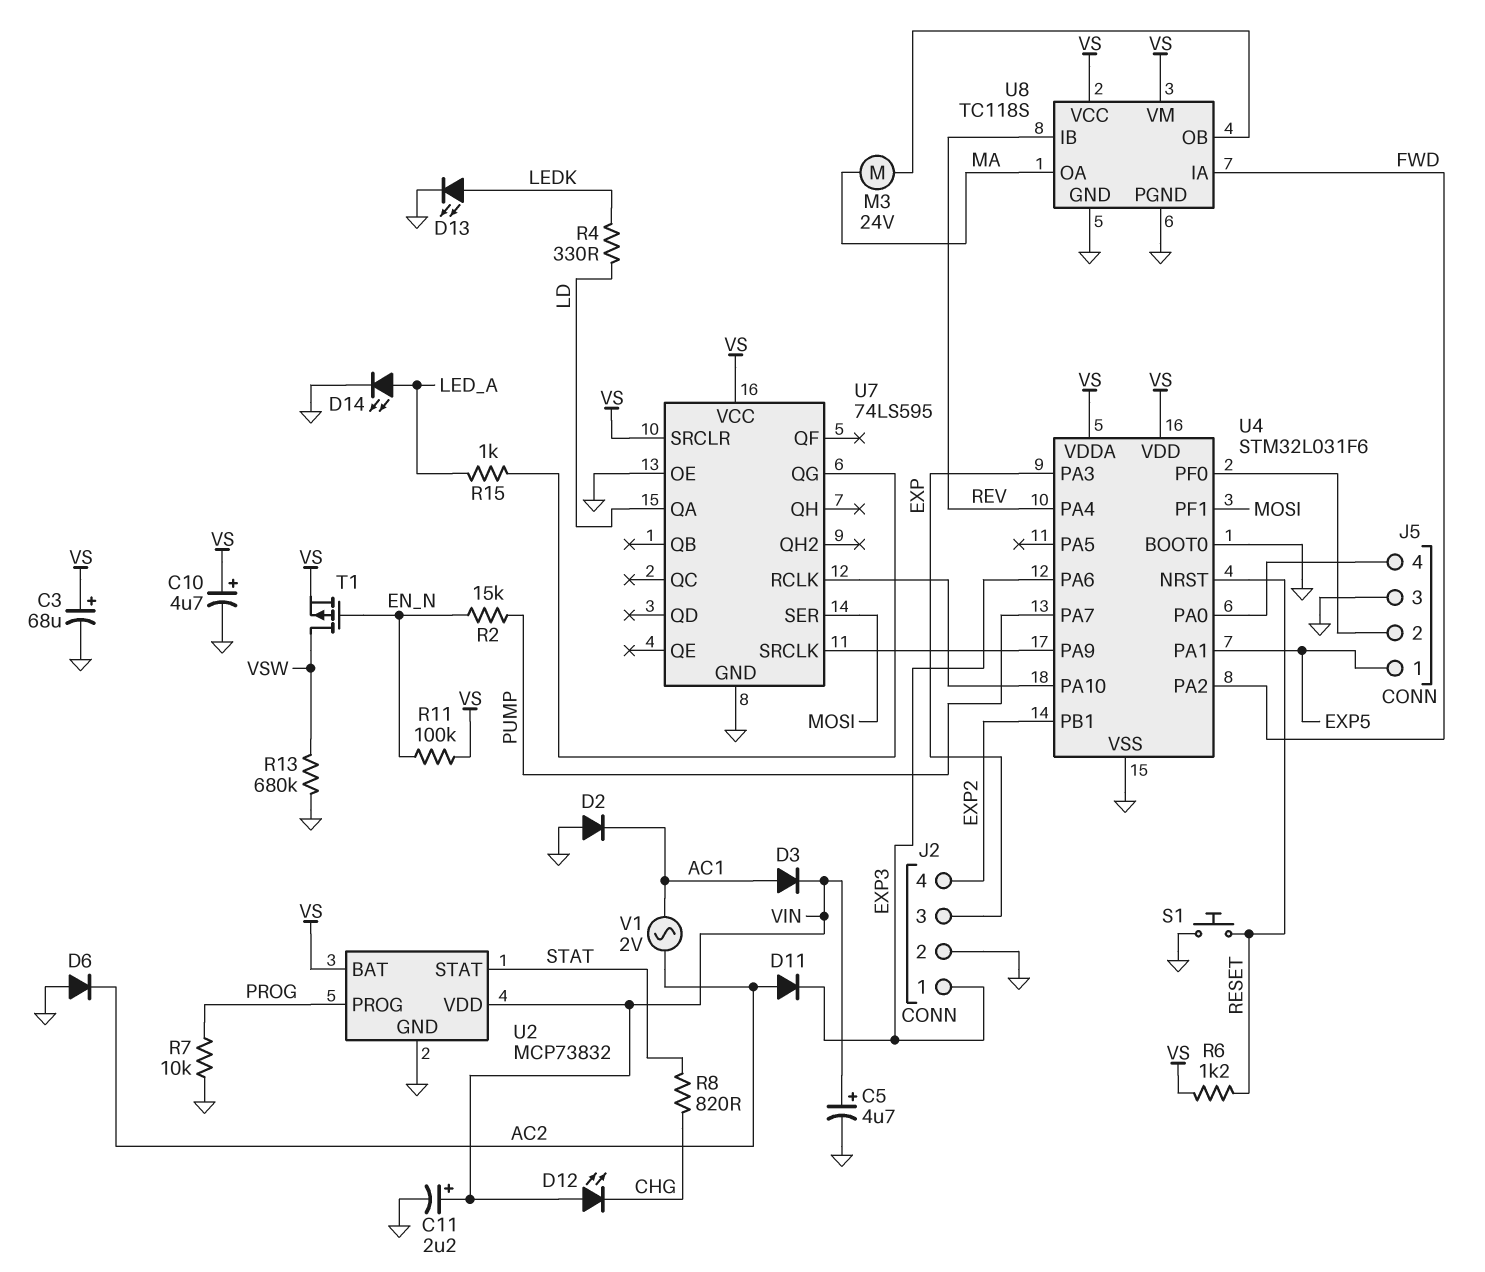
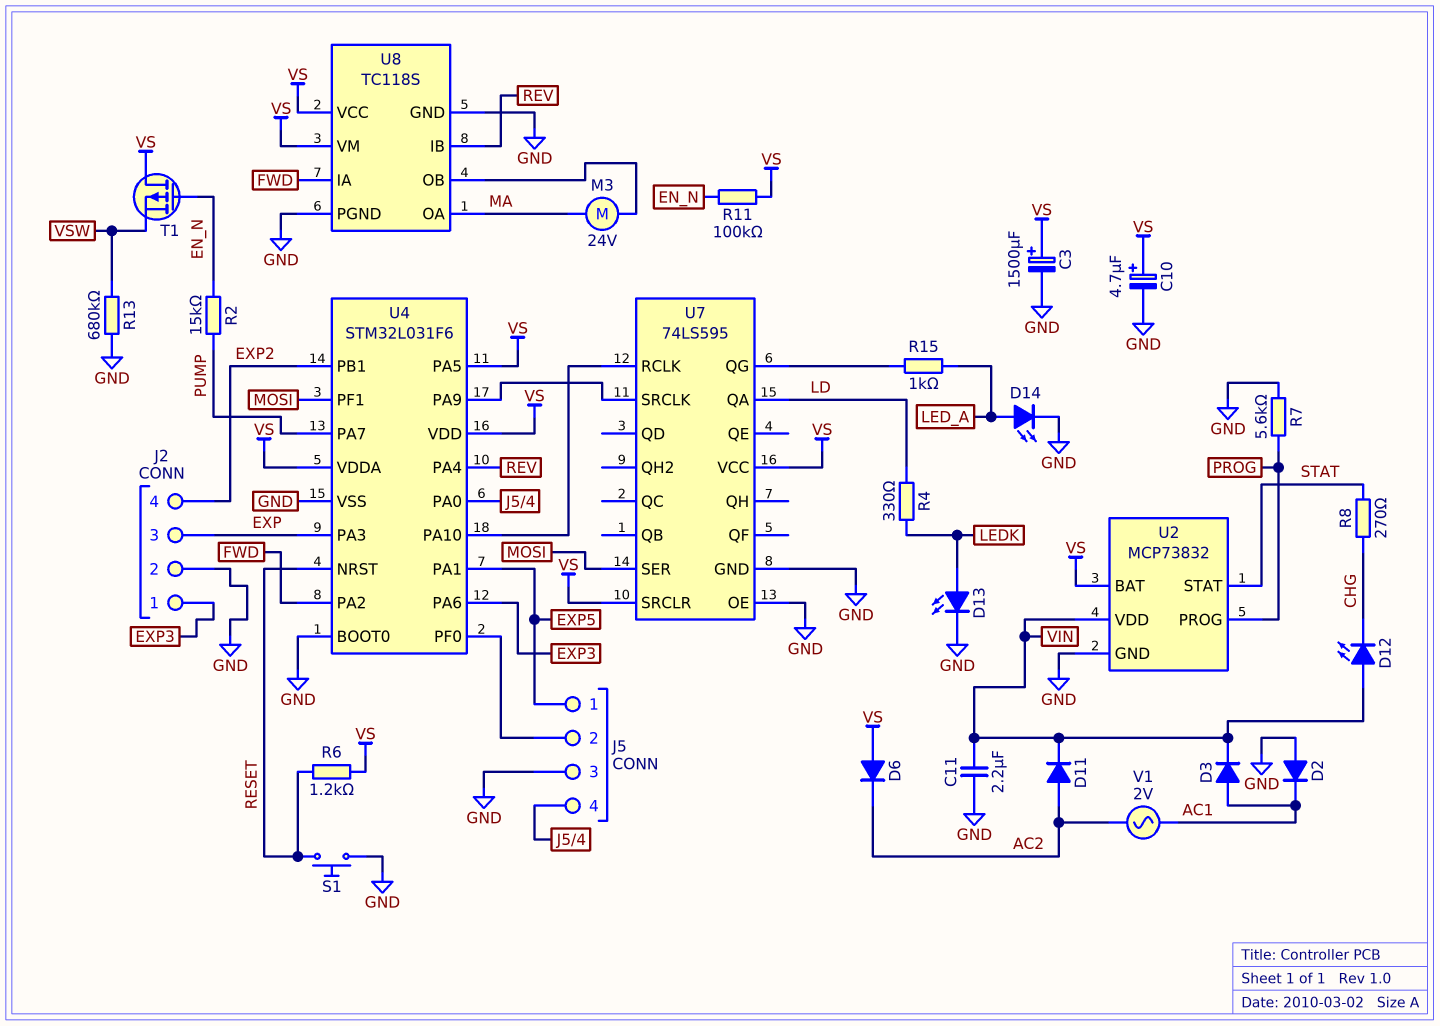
C3: 68uF (plus VS, minus GND) -> 1500uF (plus VS, minus GND)
C5: 4.7uF (plus VIN, minus GND) -> none
C11: 2.2uF (plus VIN, minus GND) -> 2.2uF (GND, VIN)
D6: diode (A GND, K AC2) -> diode (A VS, K AC2)
D11: diode (A AC2, K EXP3) -> diode (A AC2, K VIN)
R7: 10k (GND, PROG) -> 5.6k (GND, PROG)
R8: 820 (CHG, STAT) -> 270 (CHG, STAT)
T1: PMOS (G EN_N, D VSW, S VS) -> PMOS (G EN_N, D VS, S VSW)
U4 pin PA5: none -> VS

